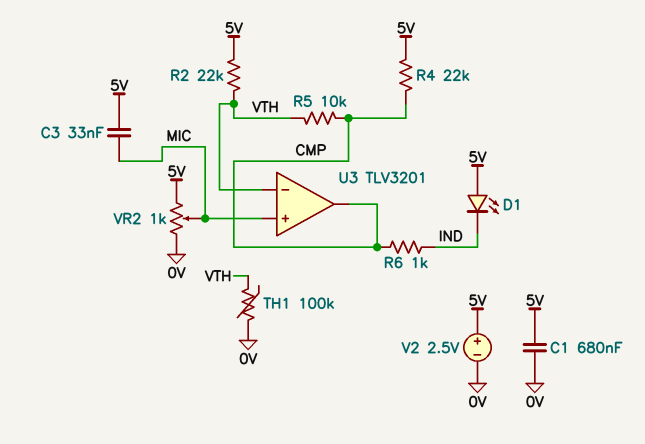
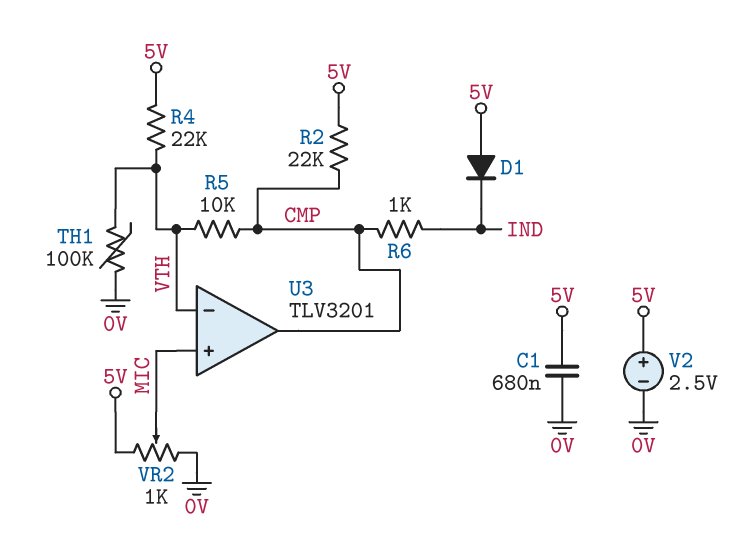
C3: 33nF (5V, MIC) -> none
D1: LED (A 5V, K IND) -> diode (A 5V, K IND)
R2: 22k (5V, VTH) -> 22k (5V, CMP)
R4: 22k (5V, CMP) -> 22k (5V, VTH)

